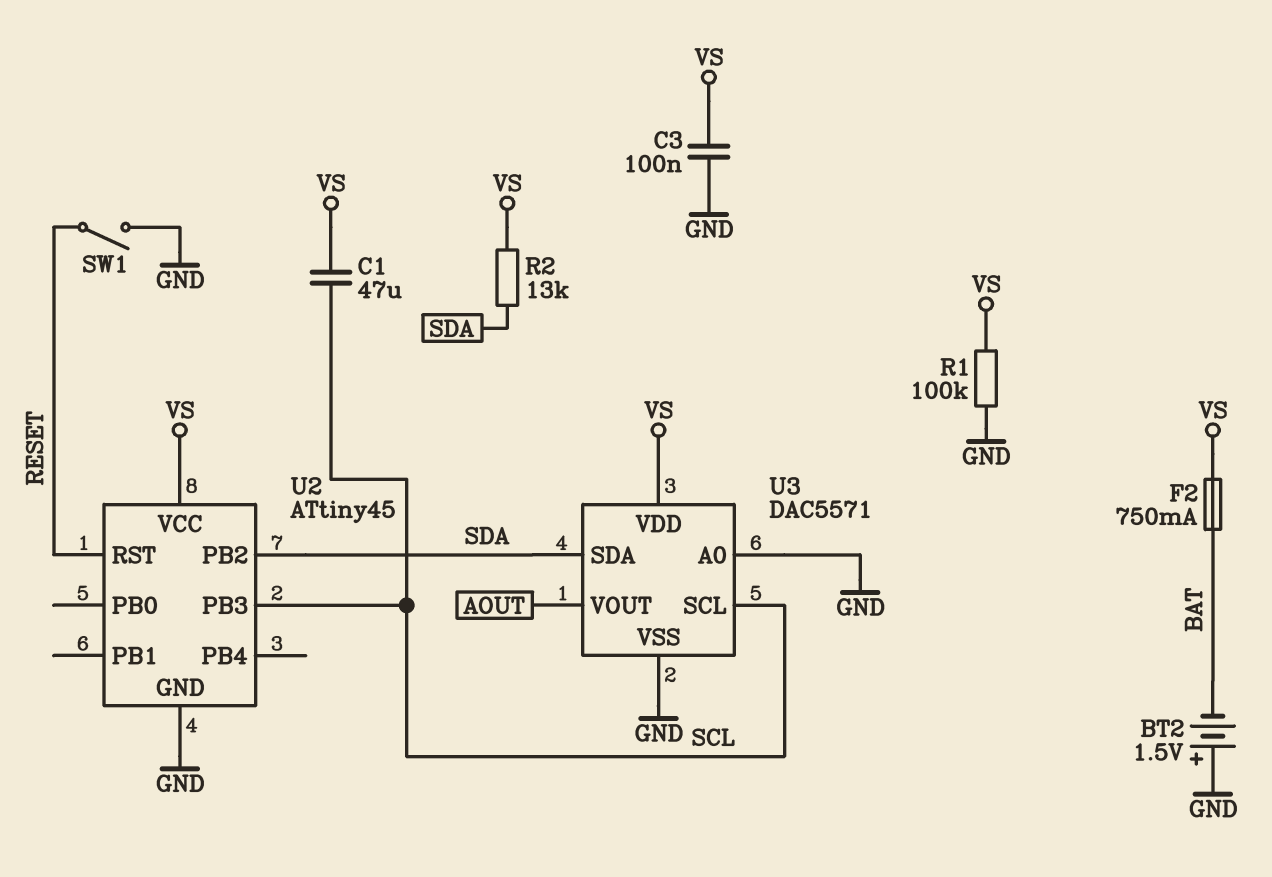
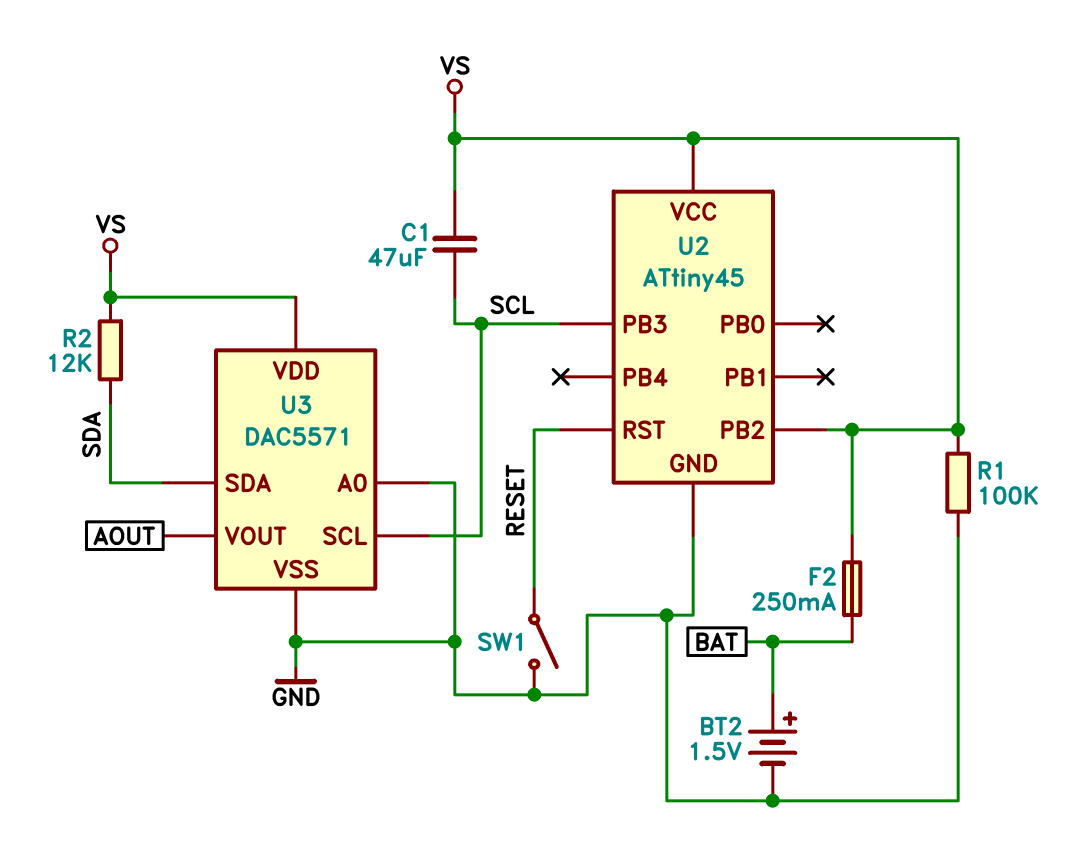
BT2: 1.5V (plus GND, minus BAT) -> 1.5V (plus BAT, minus GND)
C3: 100nF (GND, VS) -> none
F2: 750mA (BAT, VS) -> 250mA (BAT, VS)
R2: 13k (SDA, VS) -> 12k (SDA, VS)
U2 pin PB2: SDA -> VS

